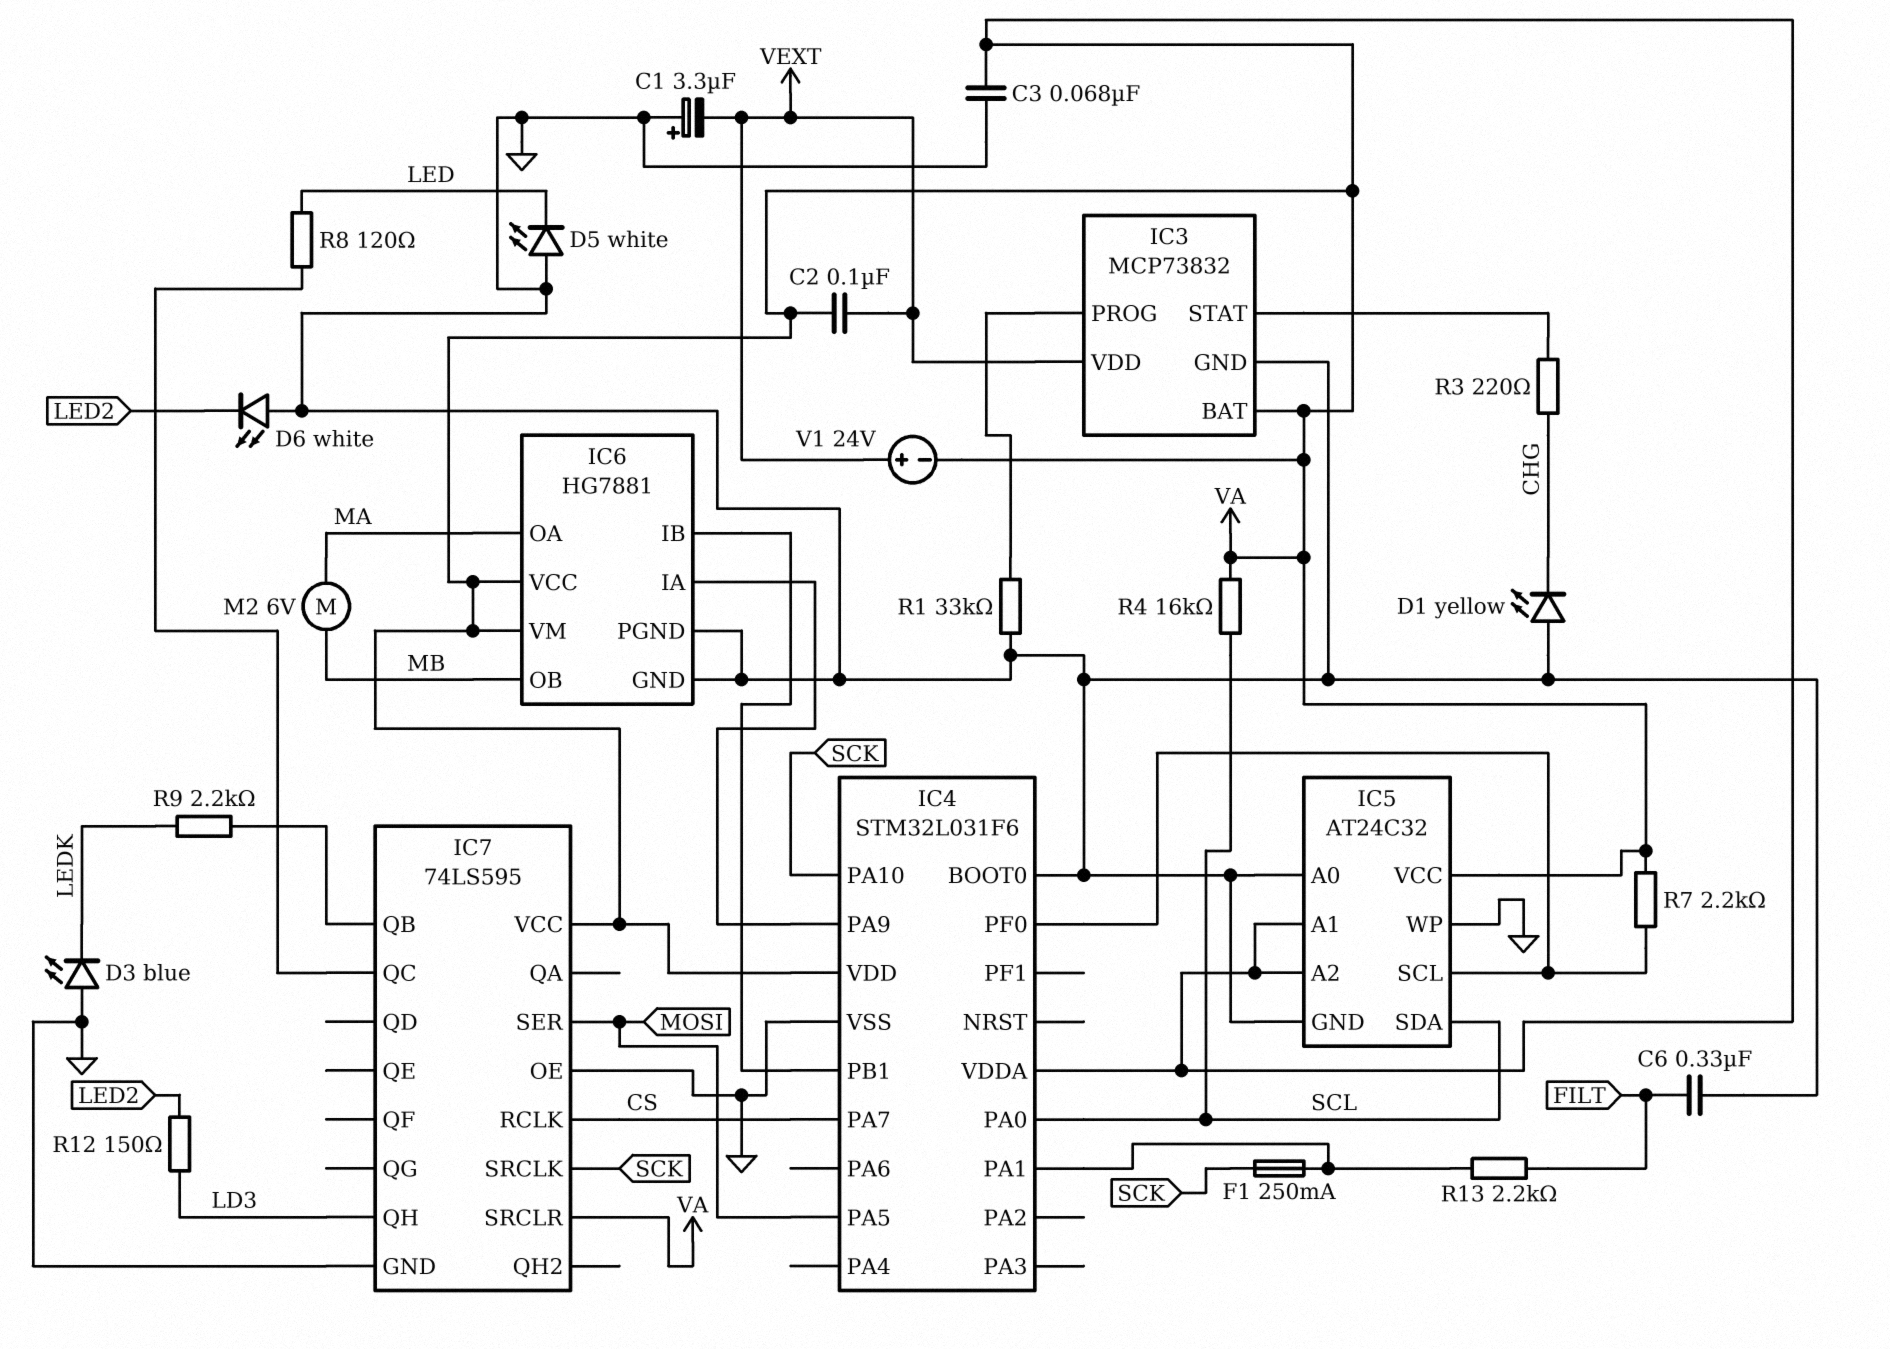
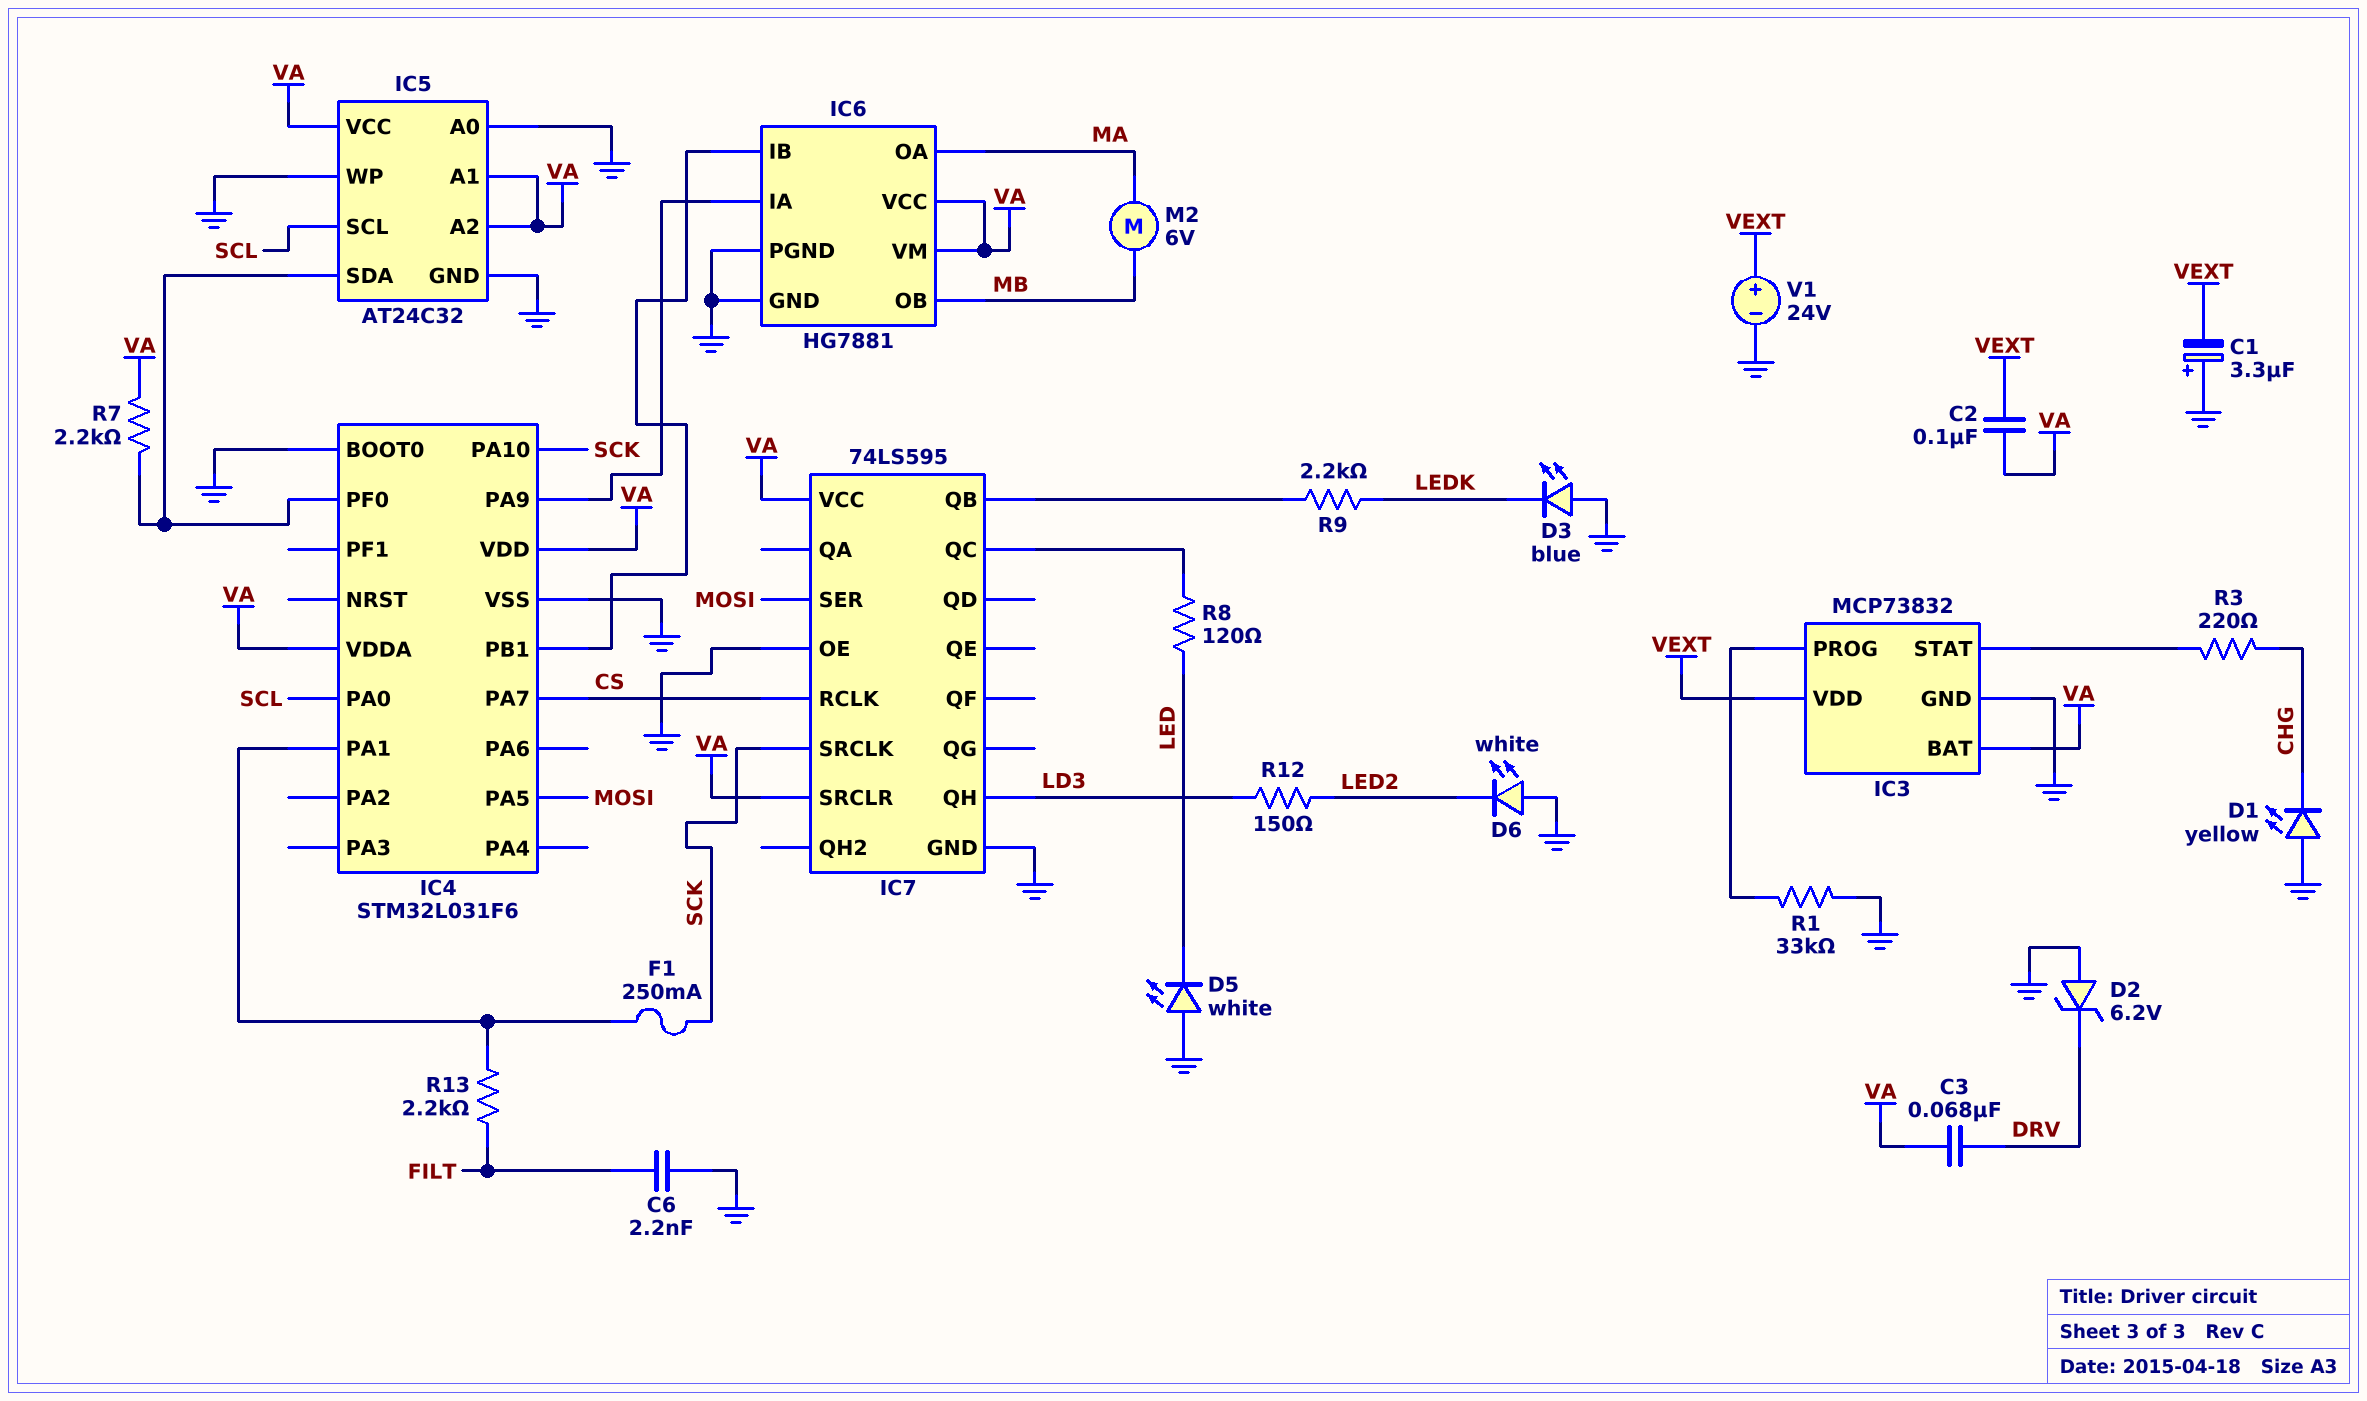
C3: 68nF (GND, VA) -> 68nF (DRV, VA)
C6: 330nF (FILT, GND) -> 2.2nF (FILT, GND)
D2: none -> zener 6.2V (A GND, K DRV)
IC5 pin SCL: IC4/PF0 -> SCL
IC5 pin SDA: SCL -> IC4/PF0
R4: 16k (SCL, VA) -> none
V1: 24V (plus VEXT, minus VA) -> 24V (plus VEXT, minus GND)

